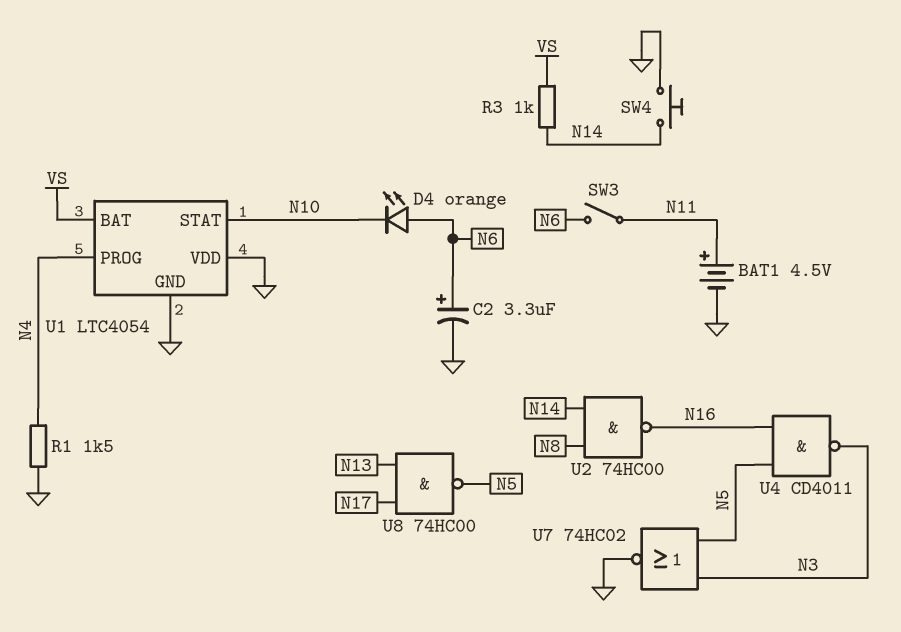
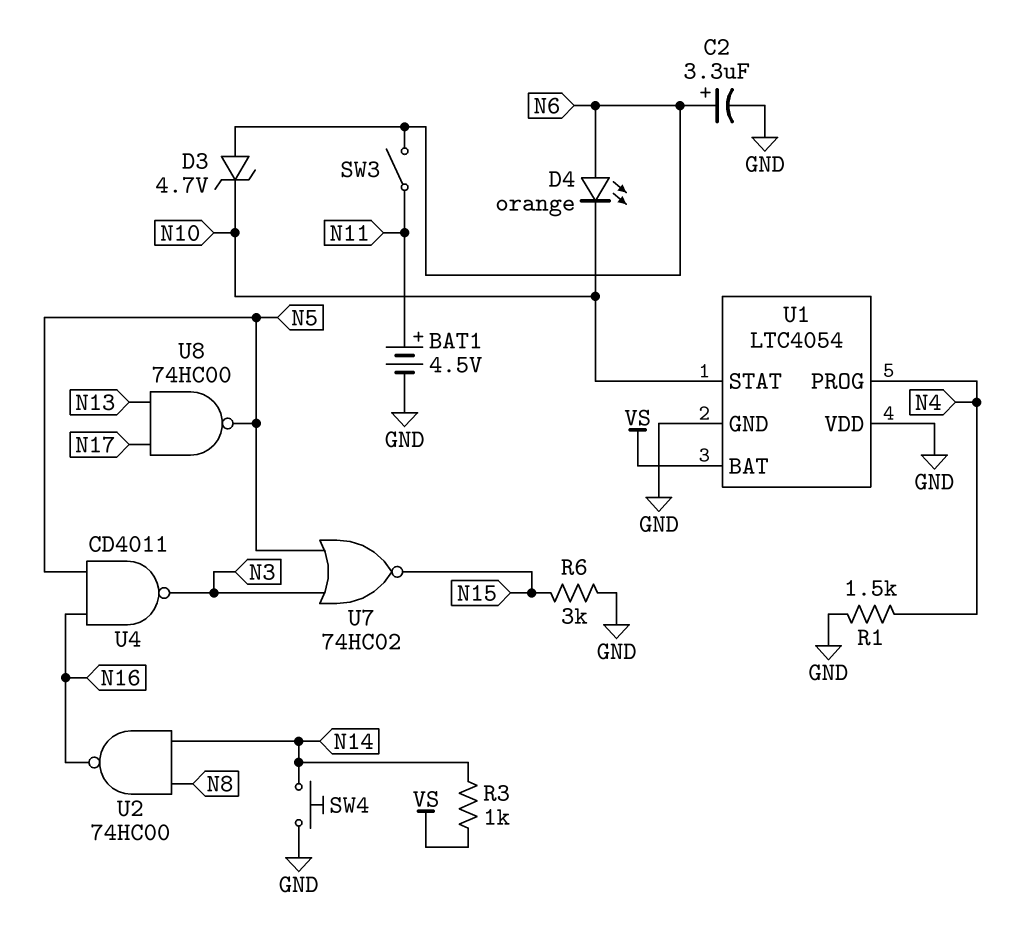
D3: none -> zener 4.7V (A N6, K N10)
R6: none -> 3k (GND, N15)
U7: NOR 74HC02 (in N3, in N5, out GND) -> NOR 74HC02 (in N3, in N5, out N15)

